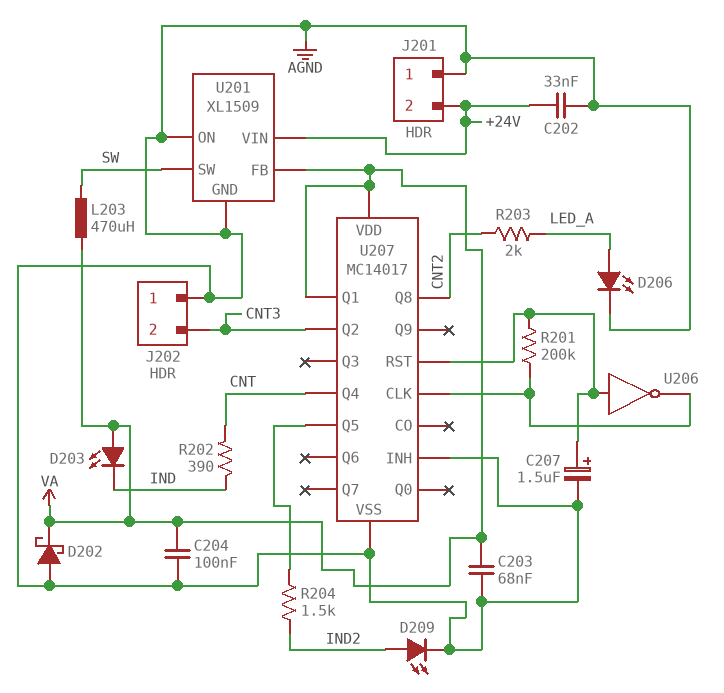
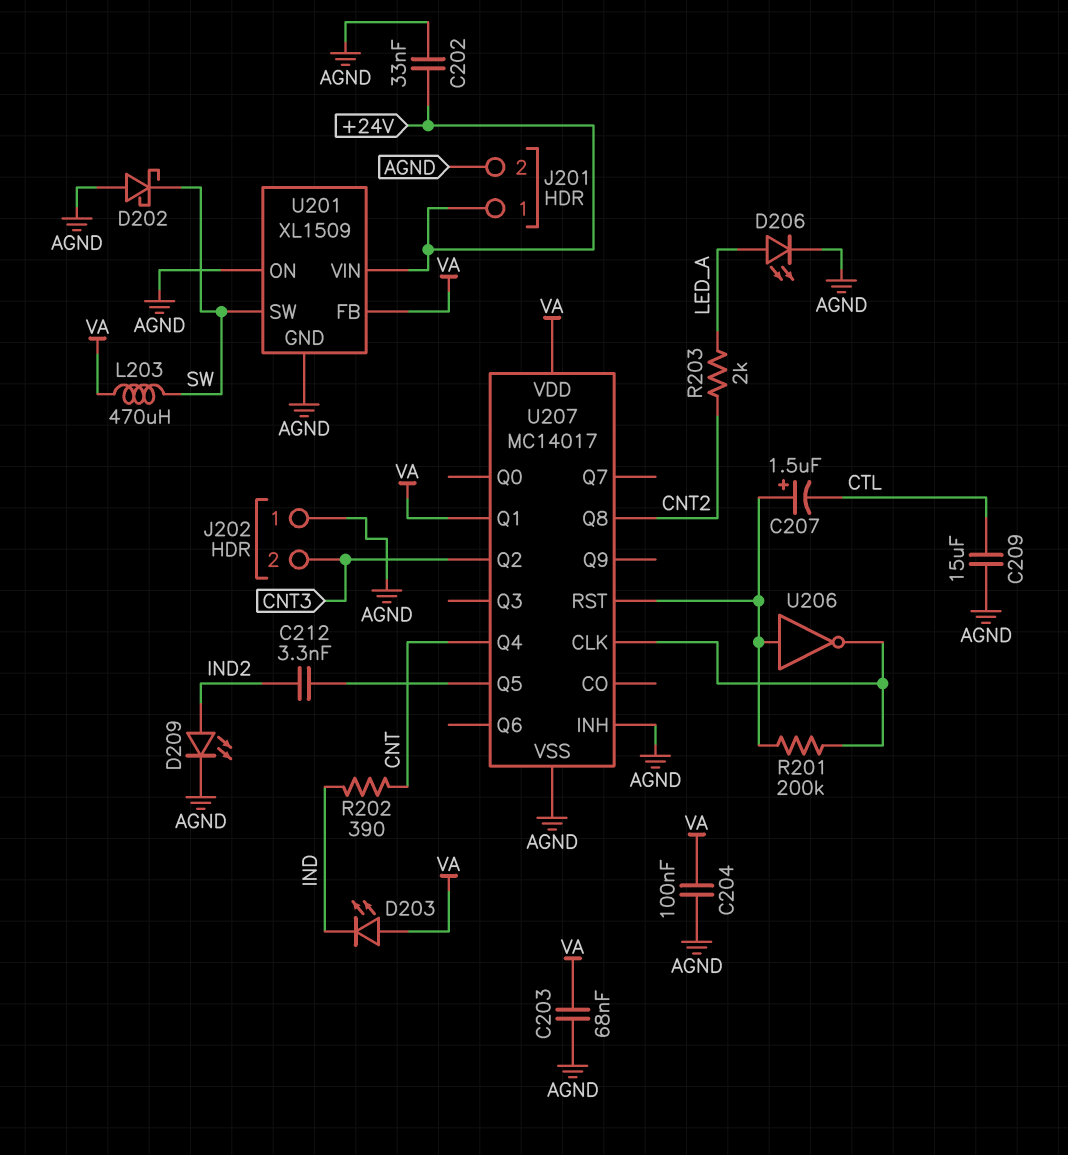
C207: 1.5uF (plus U207/RST, minus AGND) -> 1.5uF (plus U207/RST, minus CTL)
C209: none -> 15uF (AGND, CTL)
C212: none -> 3.3nF (IND2, U207/Q5)
D202: schottky (A AGND, K VA) -> schottky (A AGND, K SW)
J201 pin 1: AGND -> +24V
J201 pin 2: +24V -> AGND
R204: 1.5k (IND2, U207/Q5) -> none

